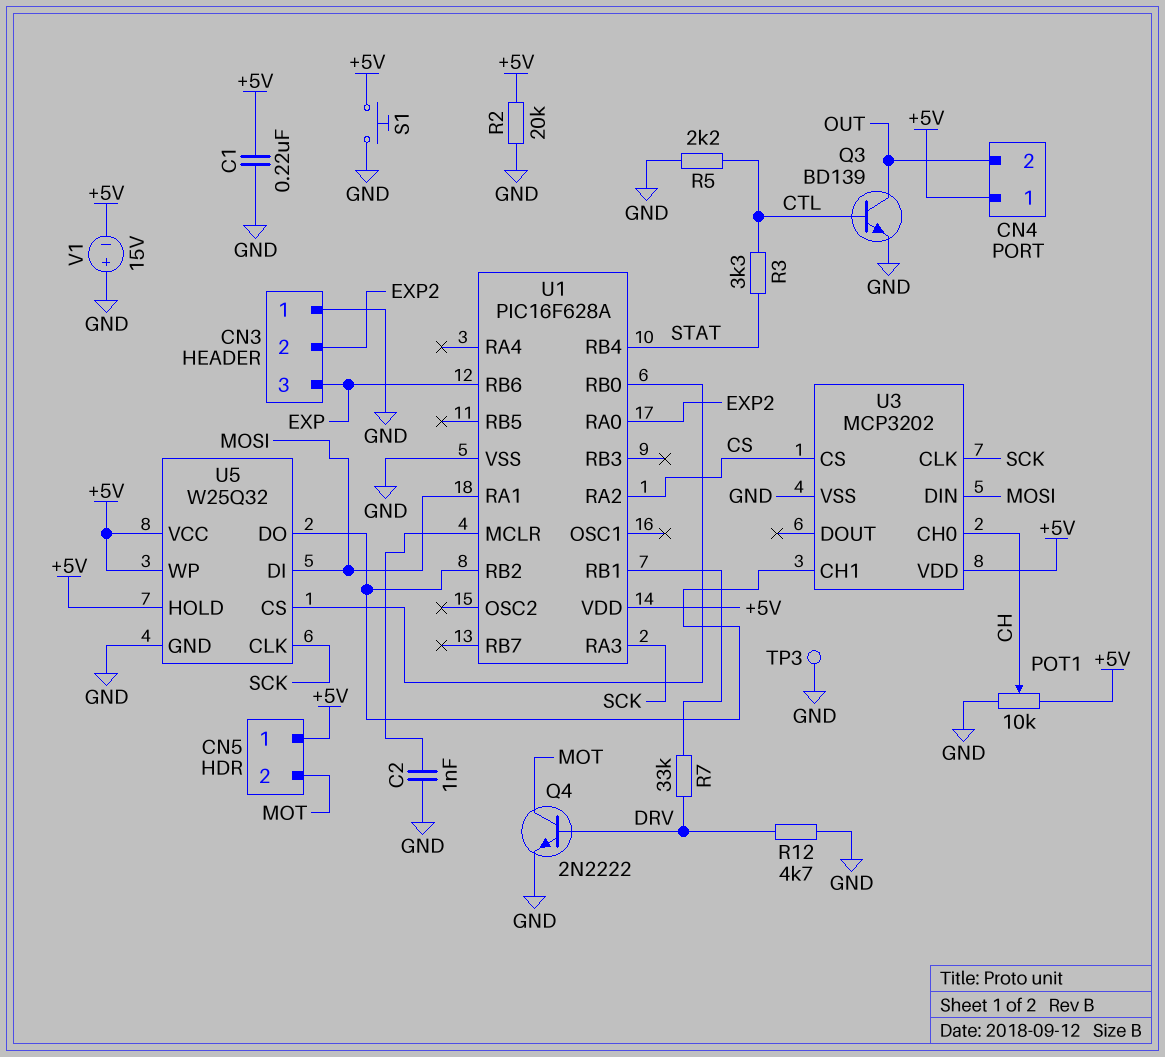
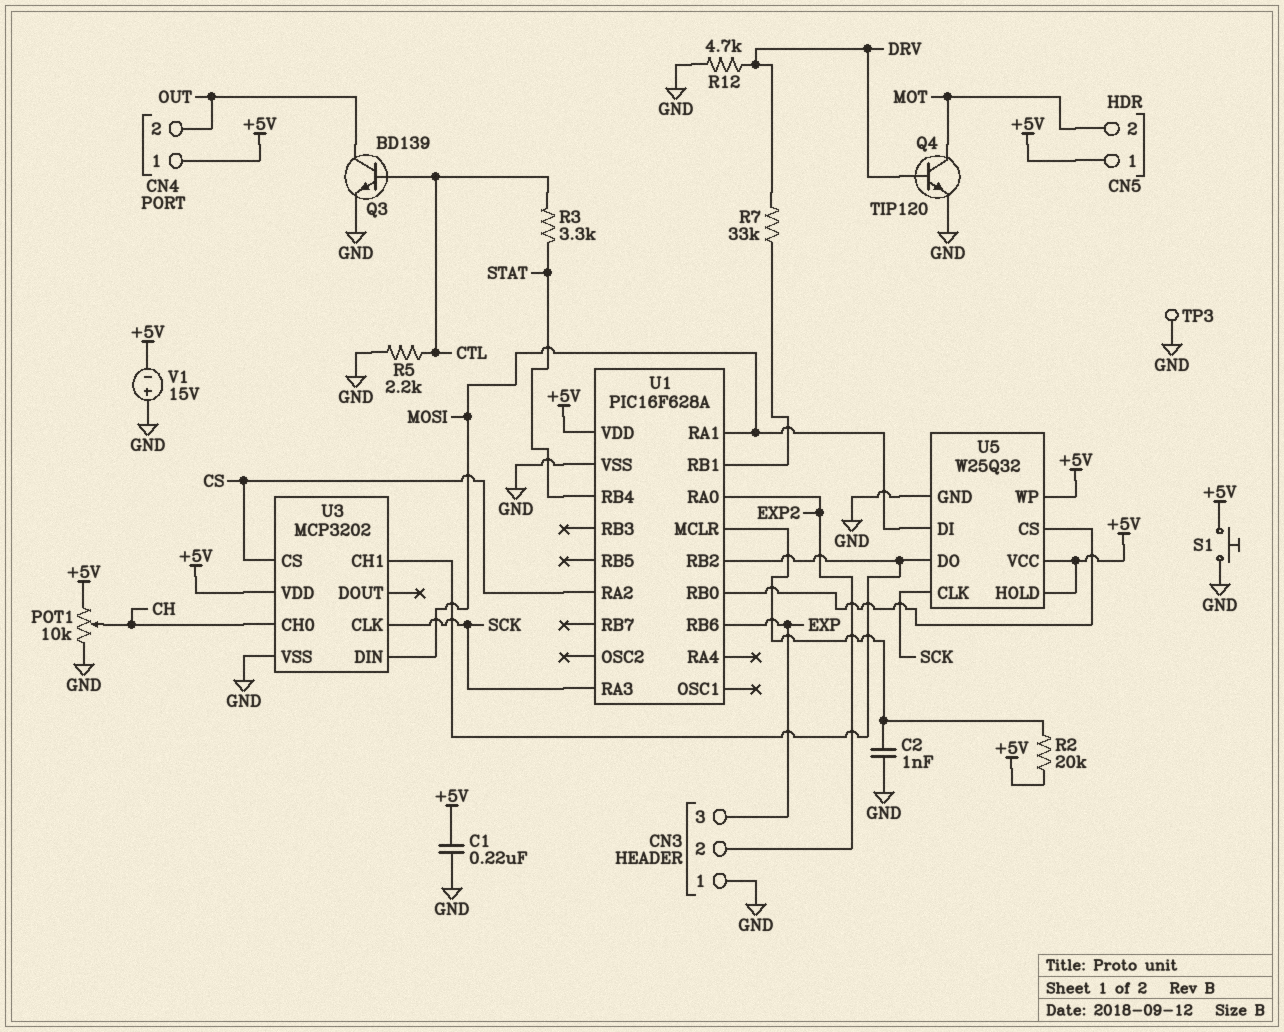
Q4: NPN 2N2222 (B DRV, C MOT, E GND) -> NPN TIP120 (B DRV, C MOT, E GND)
R2: 20k (+5V, GND) -> 20k (+5V, U1/MCLR)

